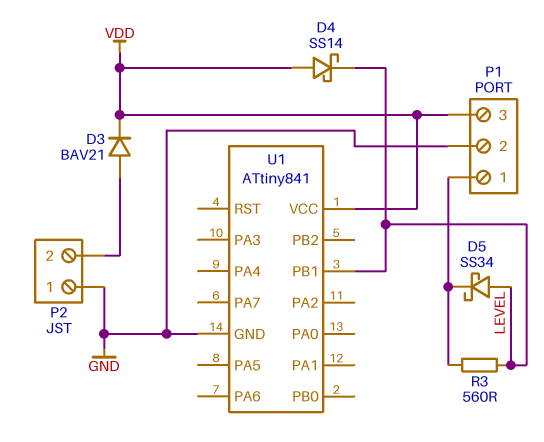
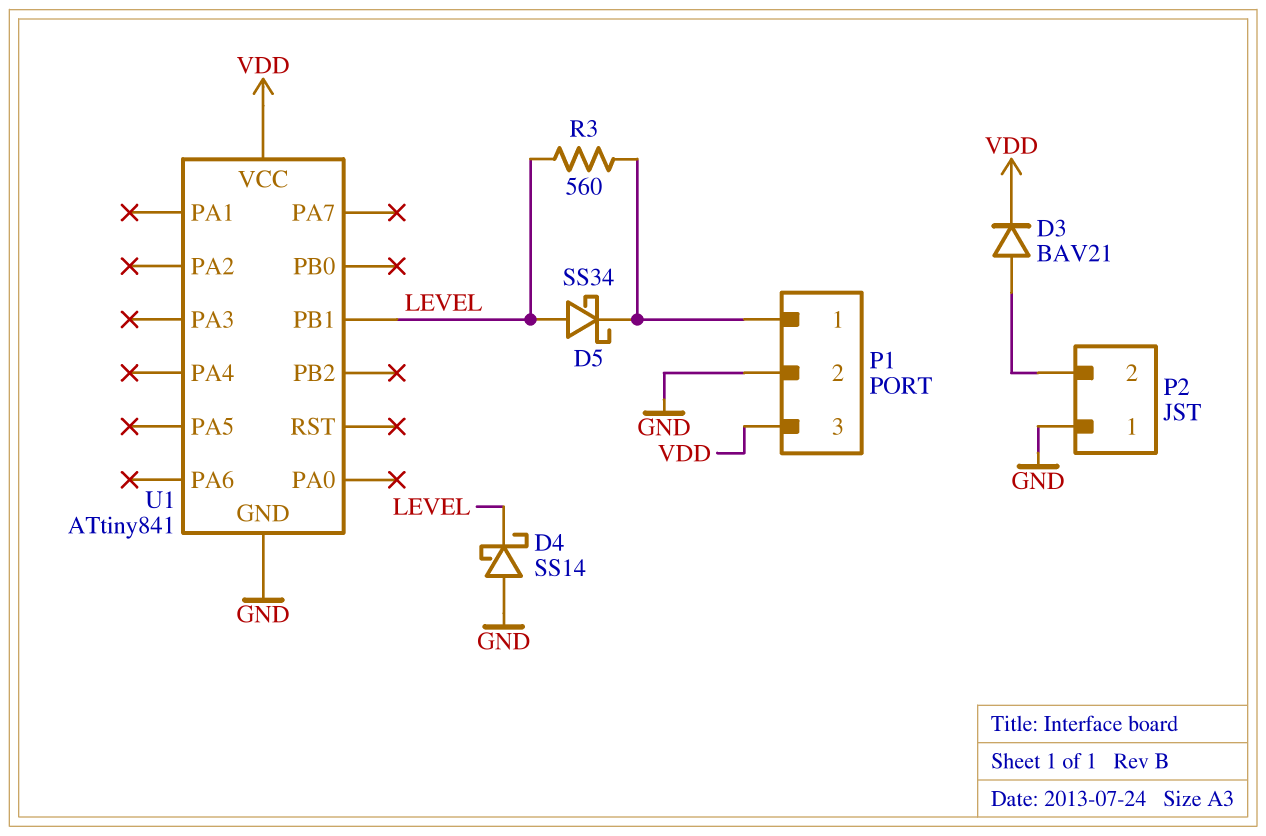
D4: schottky SS14 (A VDD, K LEVEL) -> schottky SS14 (A GND, K LEVEL)

